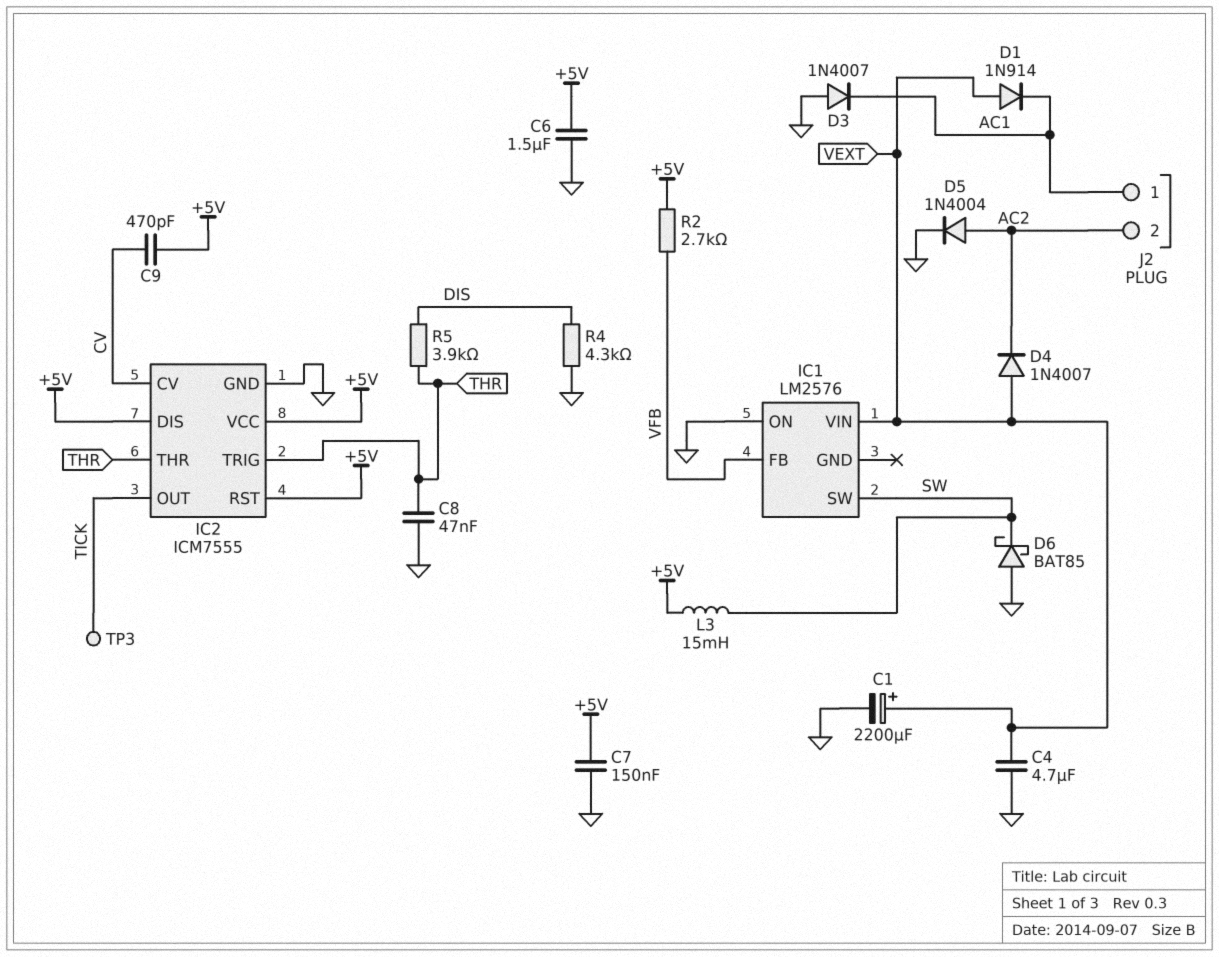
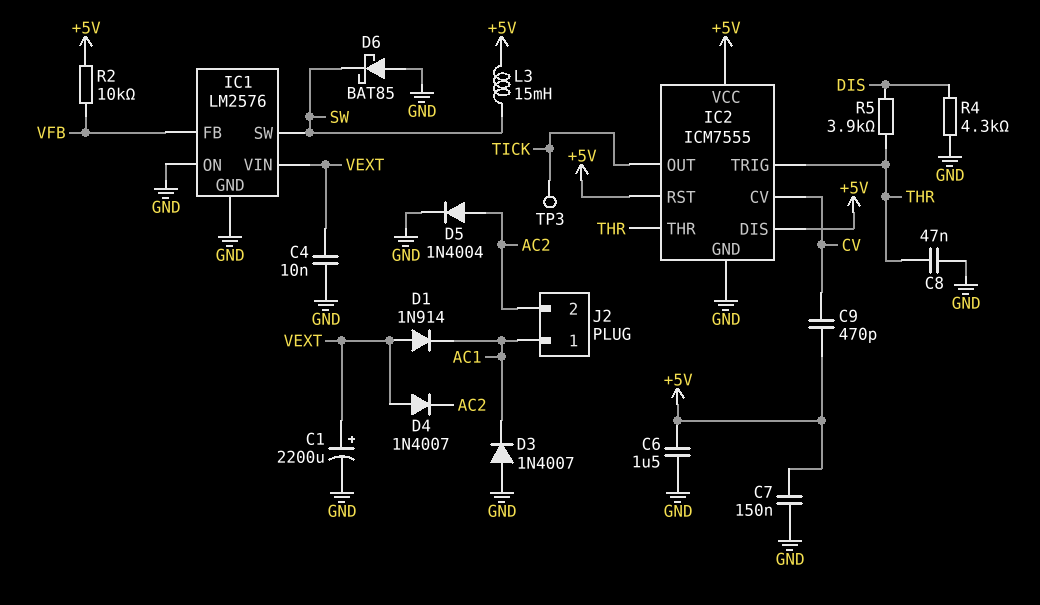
C4: 4.7uF (GND, VEXT) -> 10nF (GND, VEXT)
IC1 pin GND: none -> GND
R2: 2.7k (+5V, VFB) -> 10k (+5V, VFB)

